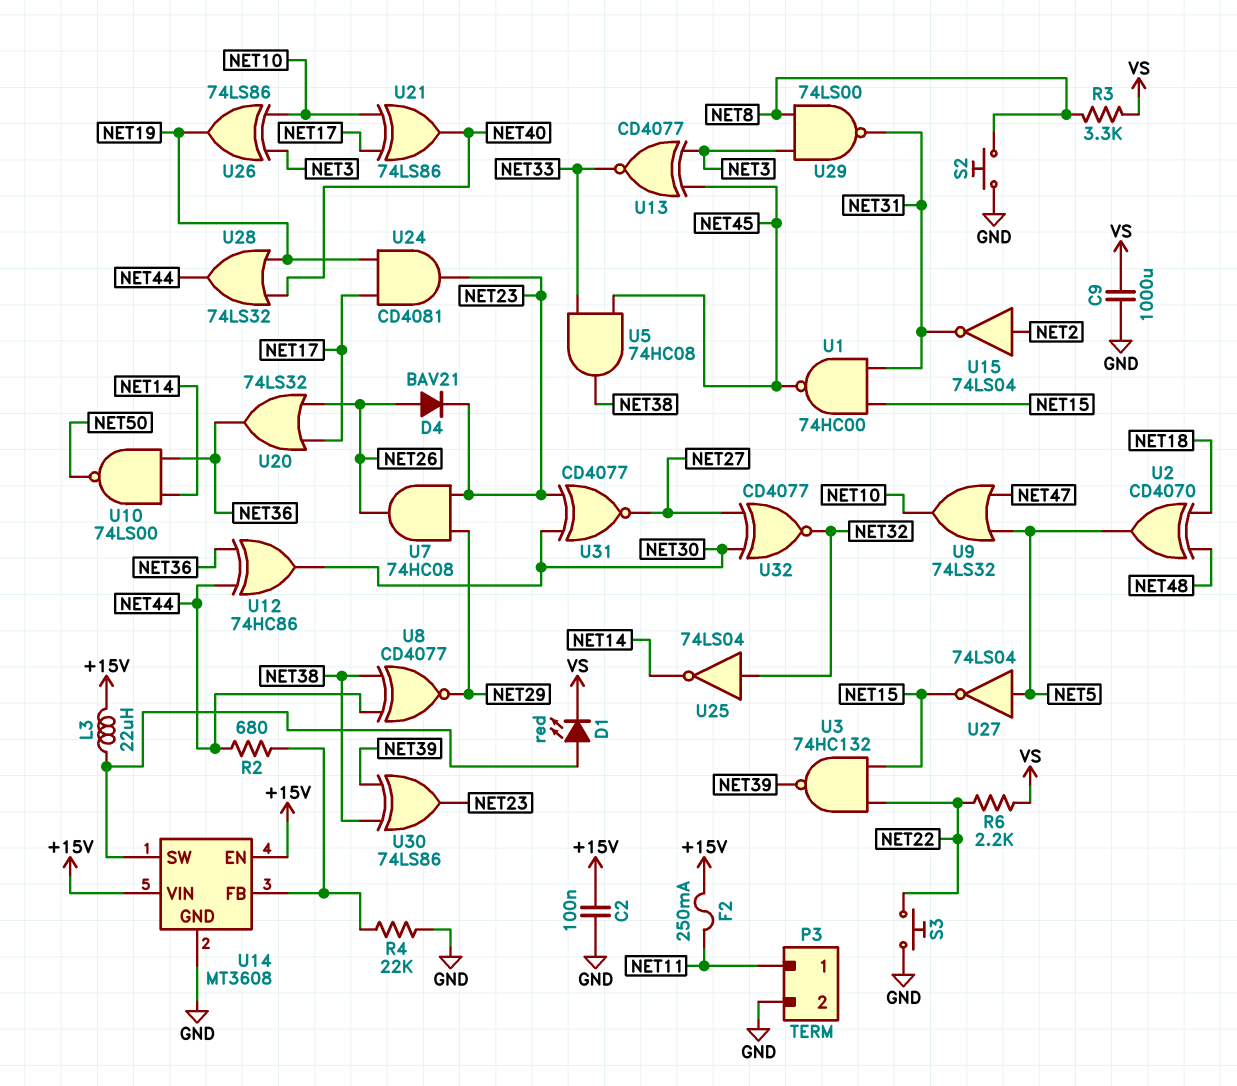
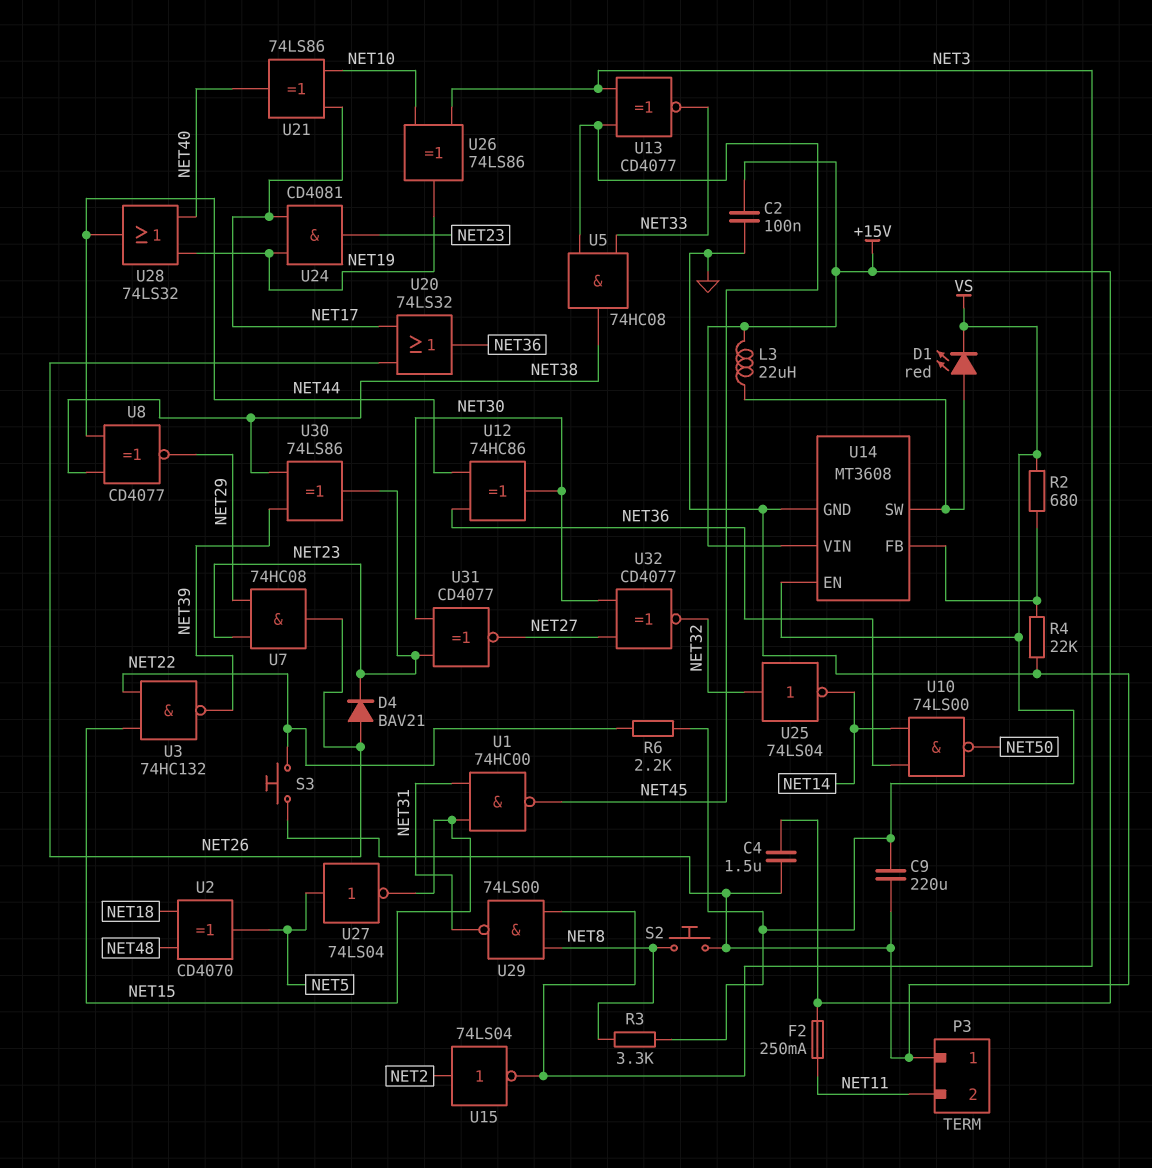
C4: none -> 1.5uF (+15V, GND)
C9: 1000uF (GND, VS) -> 220uF (GND, VS)
P3 pin 1: NET11 -> GND
P3 pin 2: GND -> NET11
R2: 680 (NET44, U14/FB) -> 680 (U14/FB, VS)
U9: OR 74LS32 (in NET5, in NET47, out NET10) -> none
U14 pin EN: +15V -> VS
U15: NOT 74LS04 (in NET2, out NET31) -> NOT 74LS04 (in NET2, out NET3)

